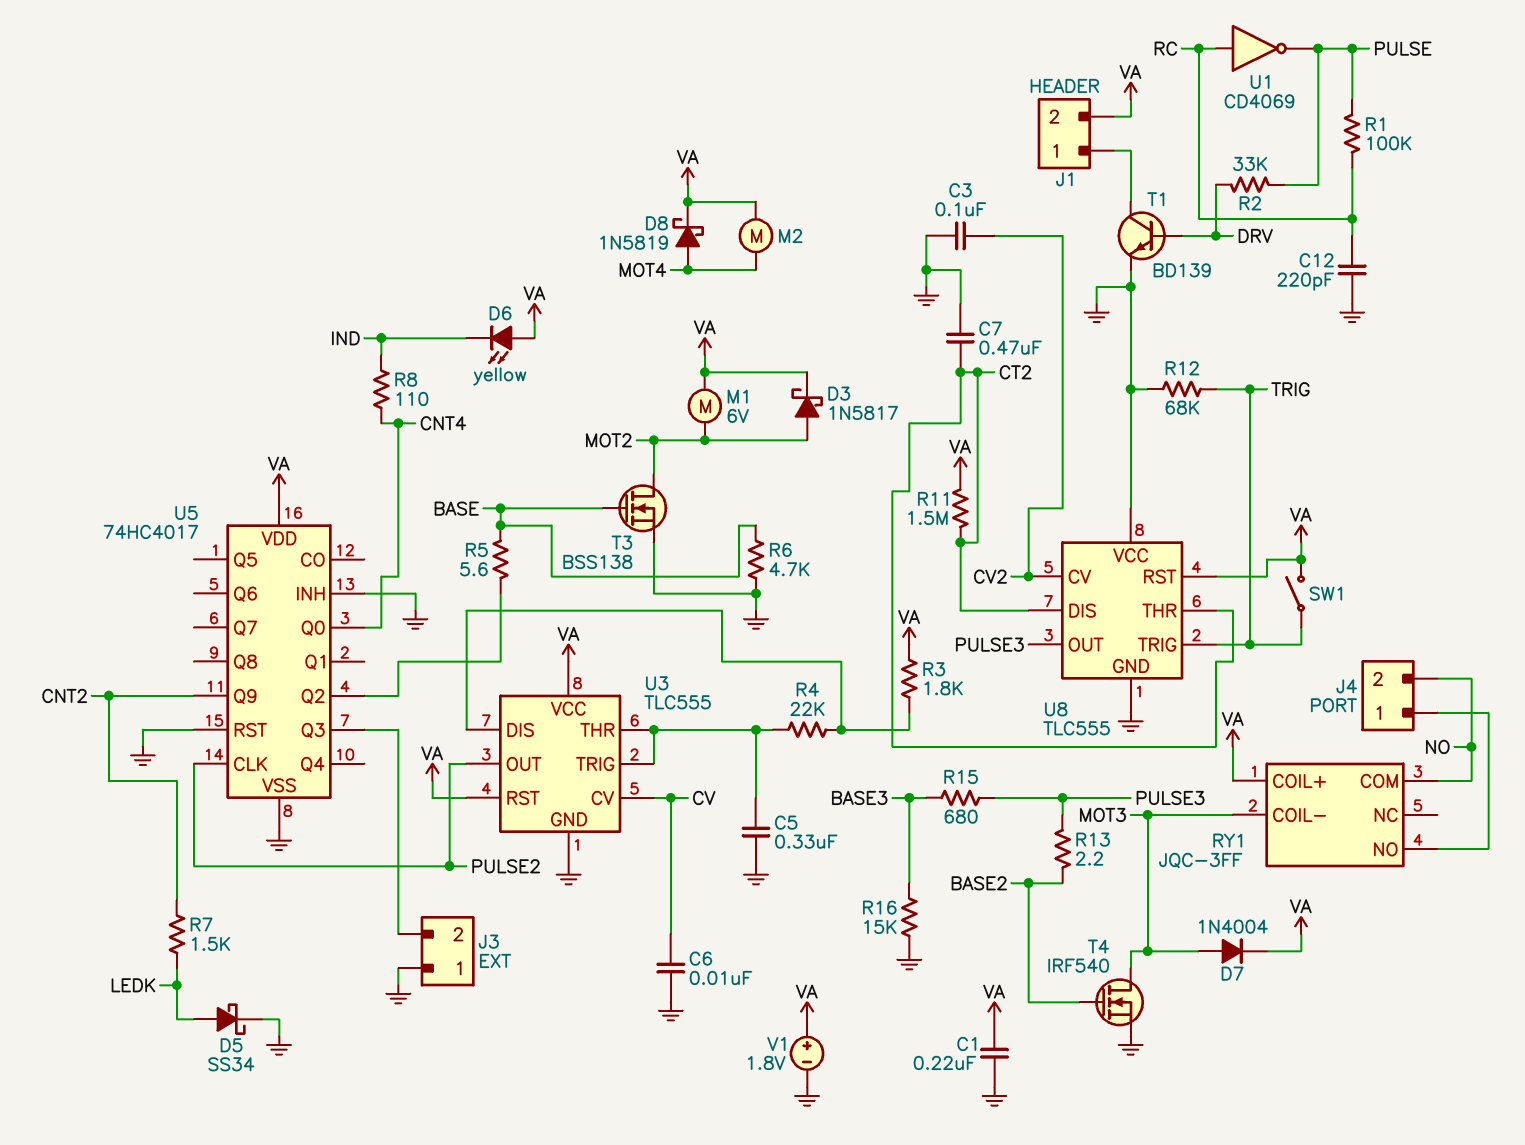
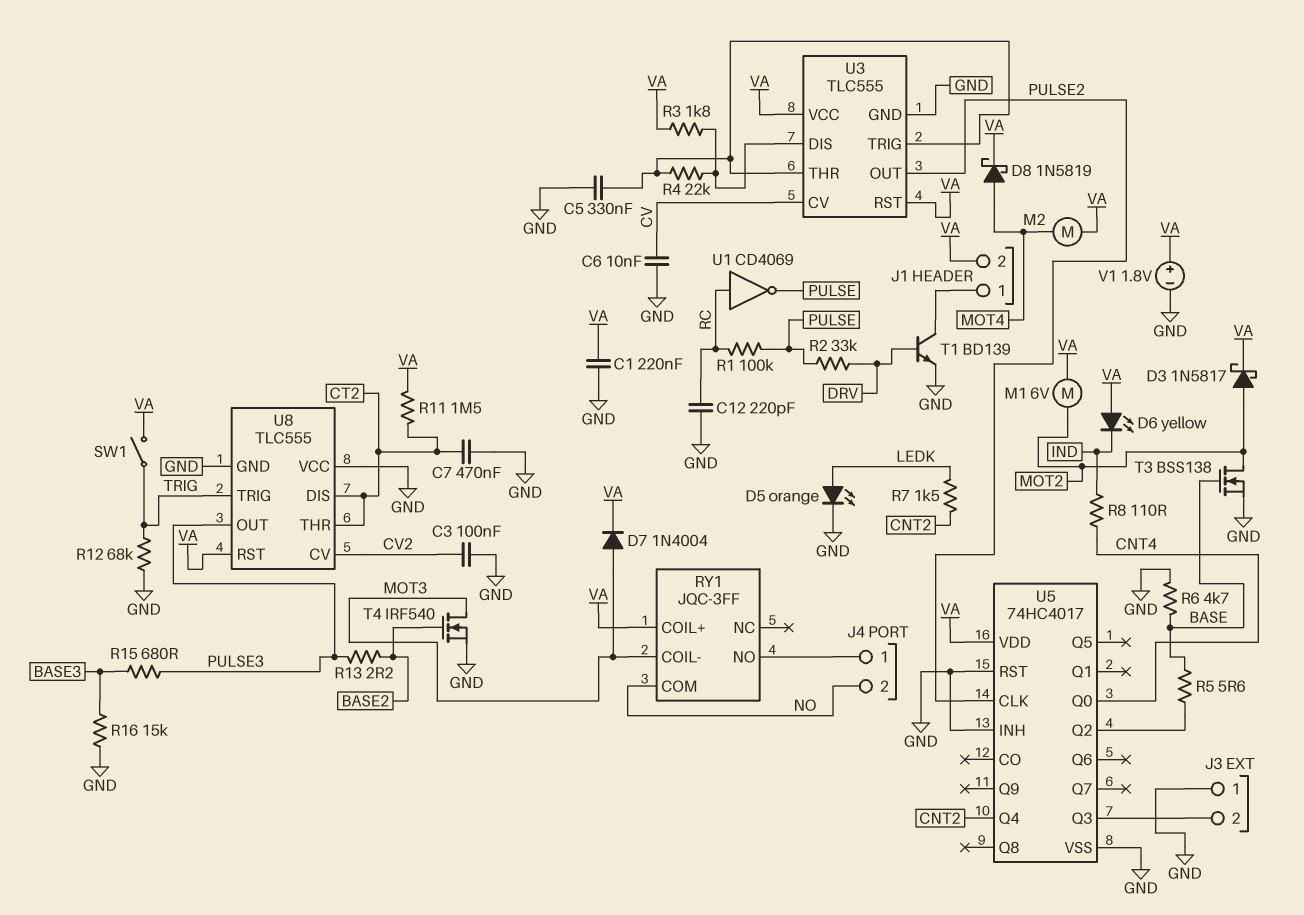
D5: schottky SS34 (A LEDK, K GND) -> LED orange (A LEDK, K GND)
U5 pin Q4: none -> CNT2
U5 pin Q9: CNT2 -> none

